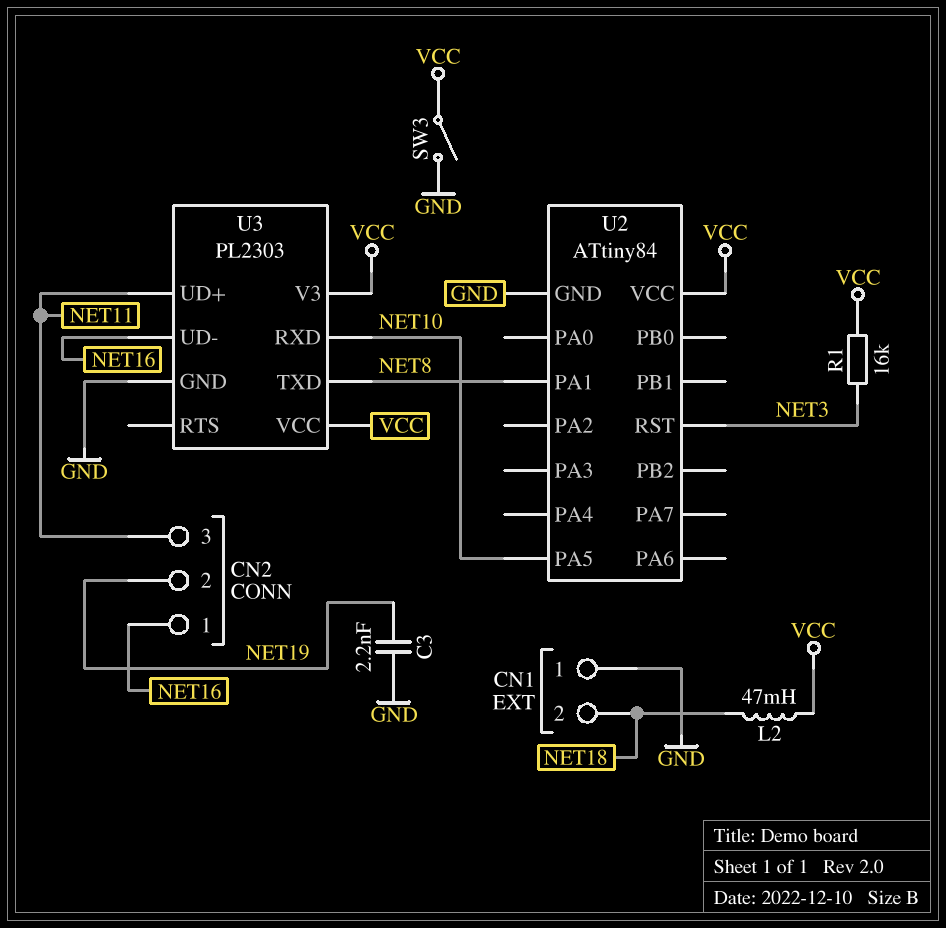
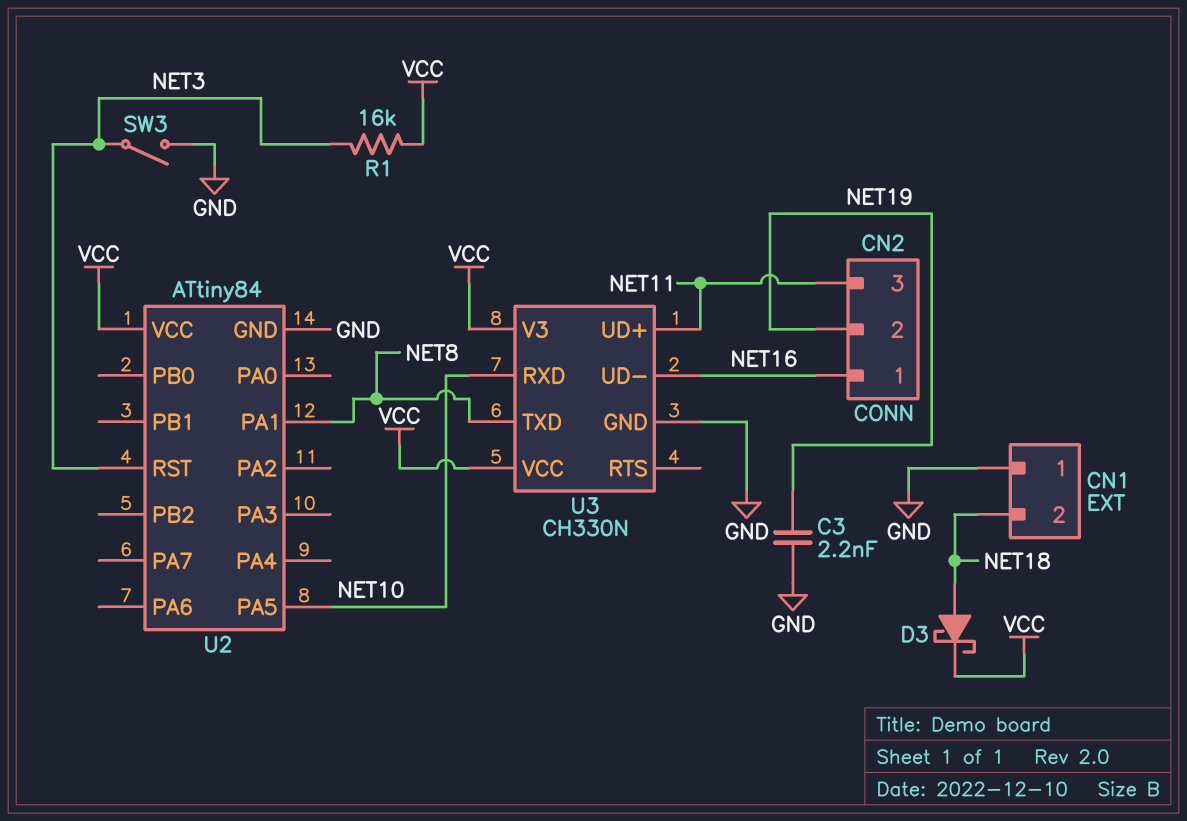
D3: none -> schottky (A NET18, K VCC)
L2: 47mH (NET18, VCC) -> none
SW3: switch (GND, VCC) -> switch (GND, NET3)
U3: PL2303 -> CH330N

